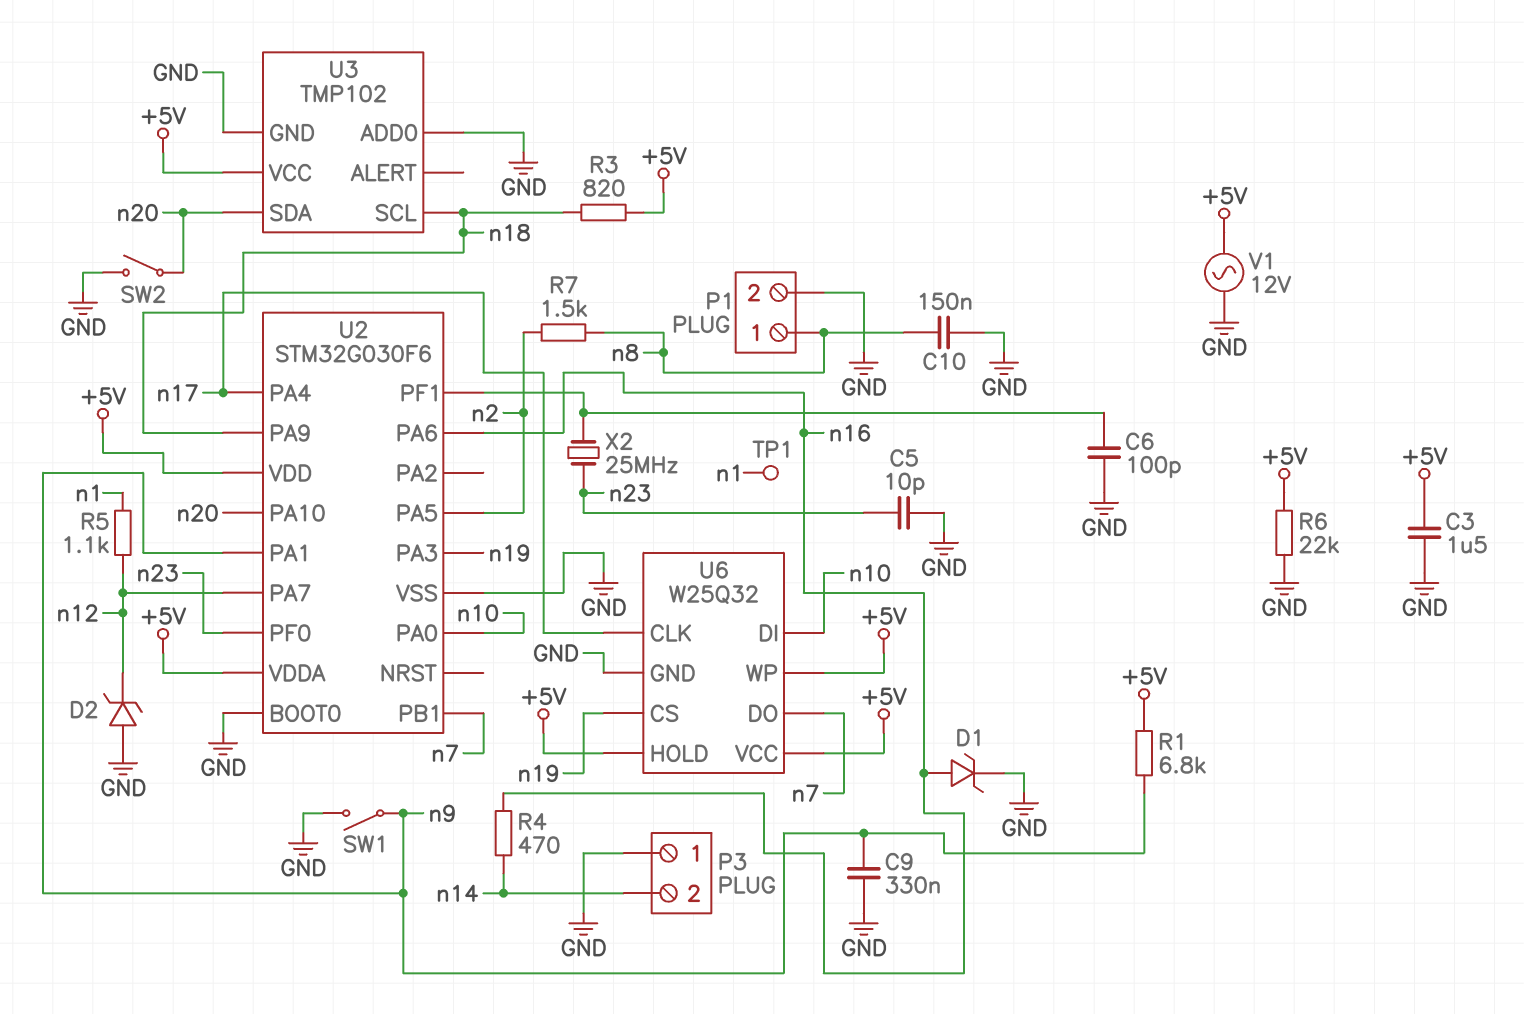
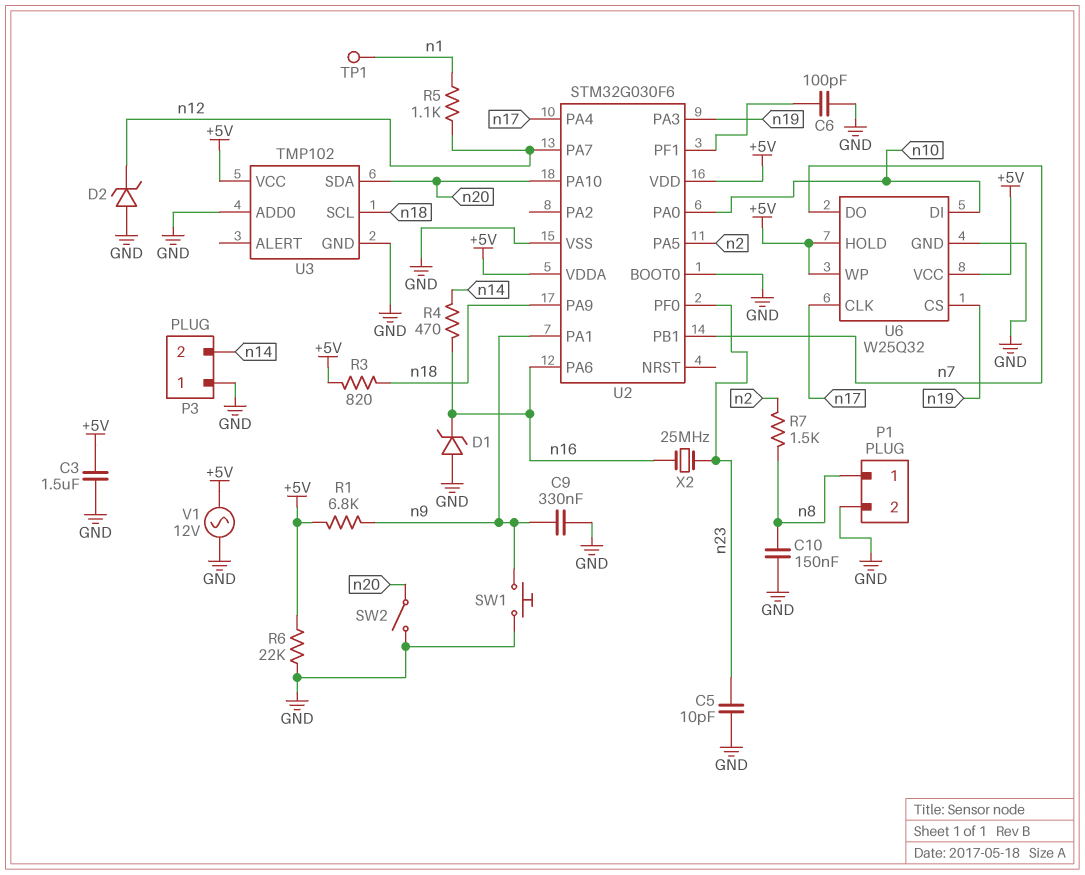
D1: zener (A n16, K GND) -> zener (A GND, K n16)
SW1: switch (GND, n9) -> button (GND, n9)
X2: 25MHz (U2/PF1, n23) -> 25MHz (n16, n23)

